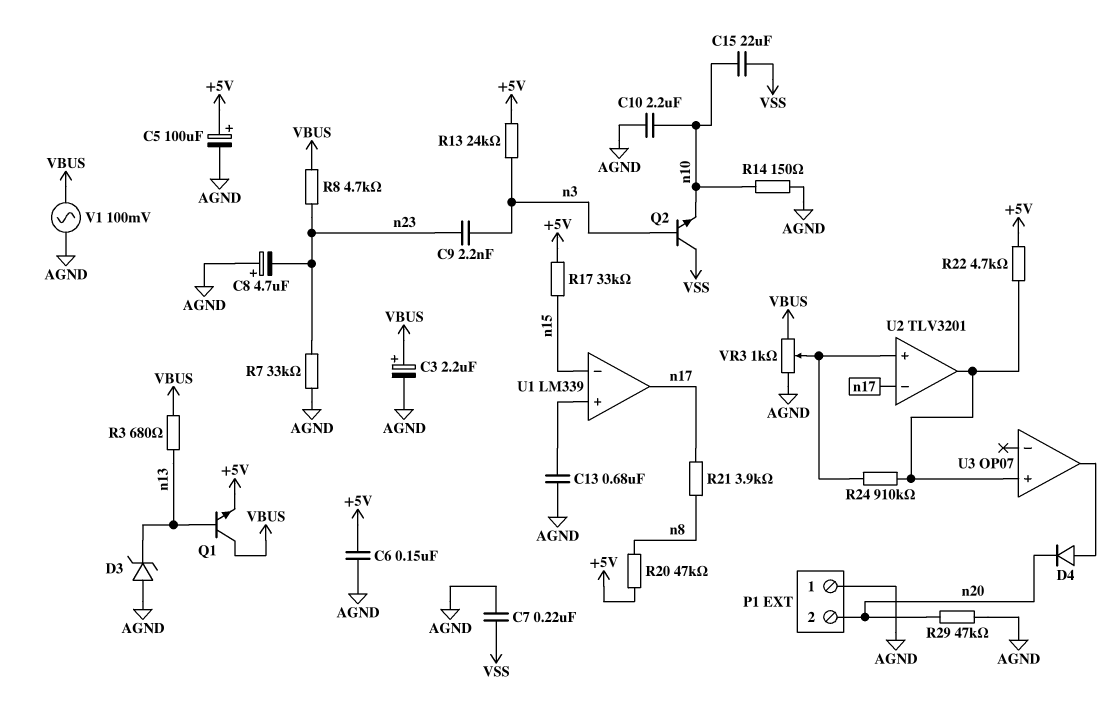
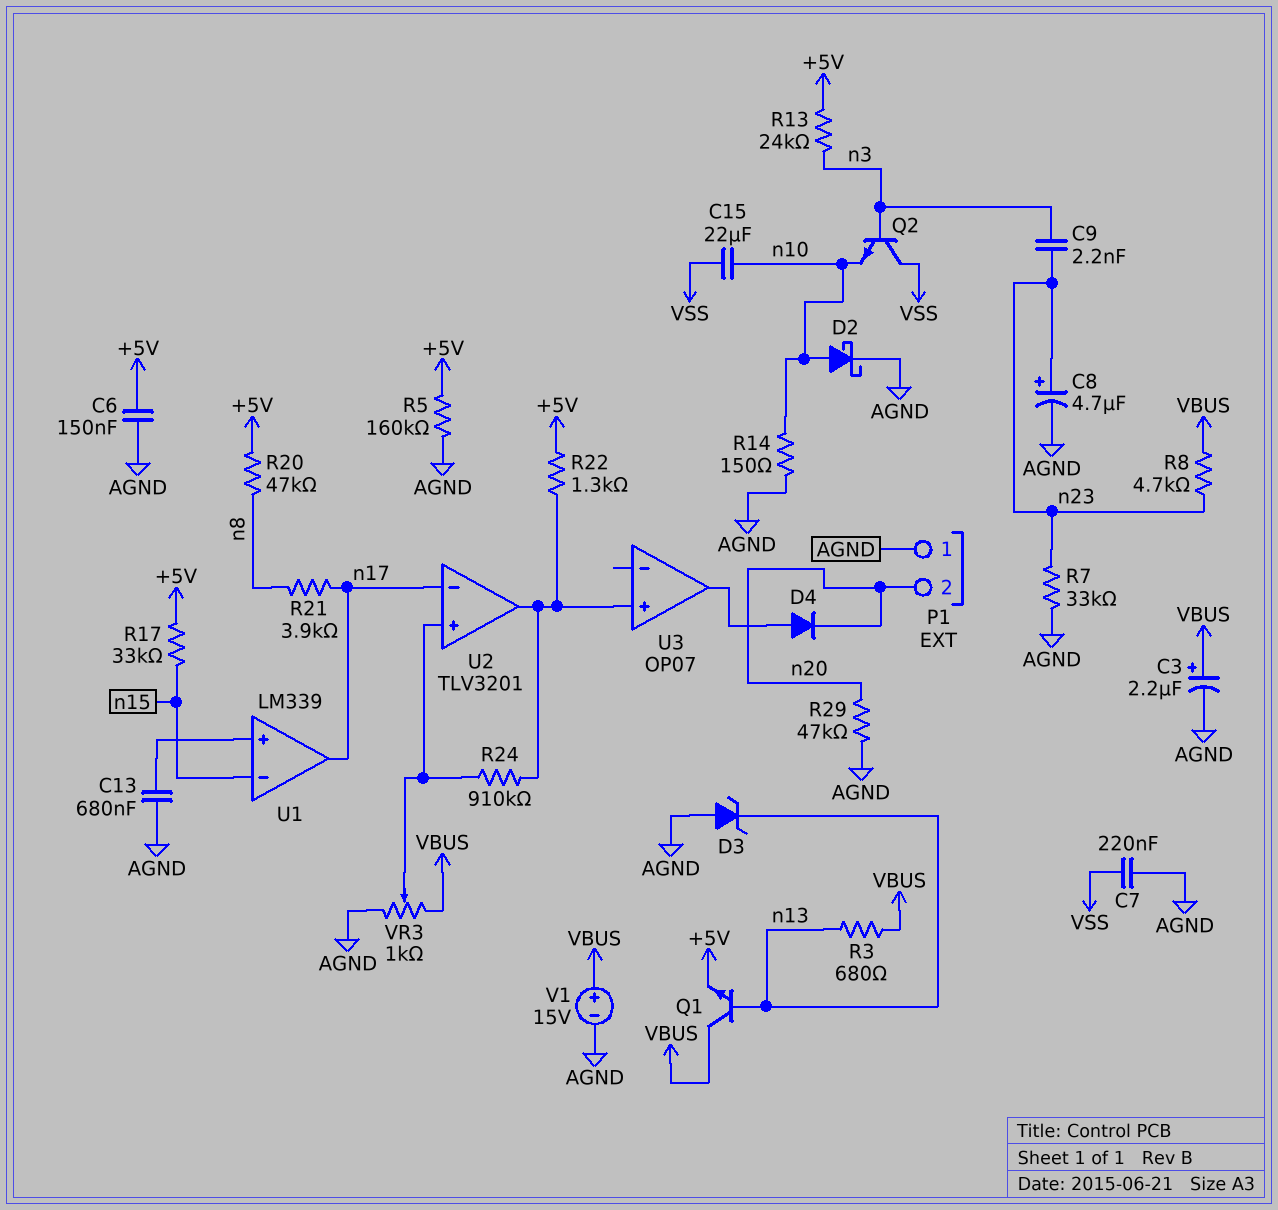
C5: 100uF (plus +5V, minus AGND) -> none
C8: 4.7uF (plus AGND, minus n23) -> 4.7uF (plus n23, minus AGND)
C10: 2.2uF (AGND, n10) -> none
D2: none -> schottky (A n10, K AGND)
R5: none -> 160k (+5V, AGND)
R22: 4.7k (+5V, U2/out) -> 1.3k (+5V, U2/out)
V1: AC 100mV (AGND, VBUS) -> 15V (plus VBUS, minus AGND)

